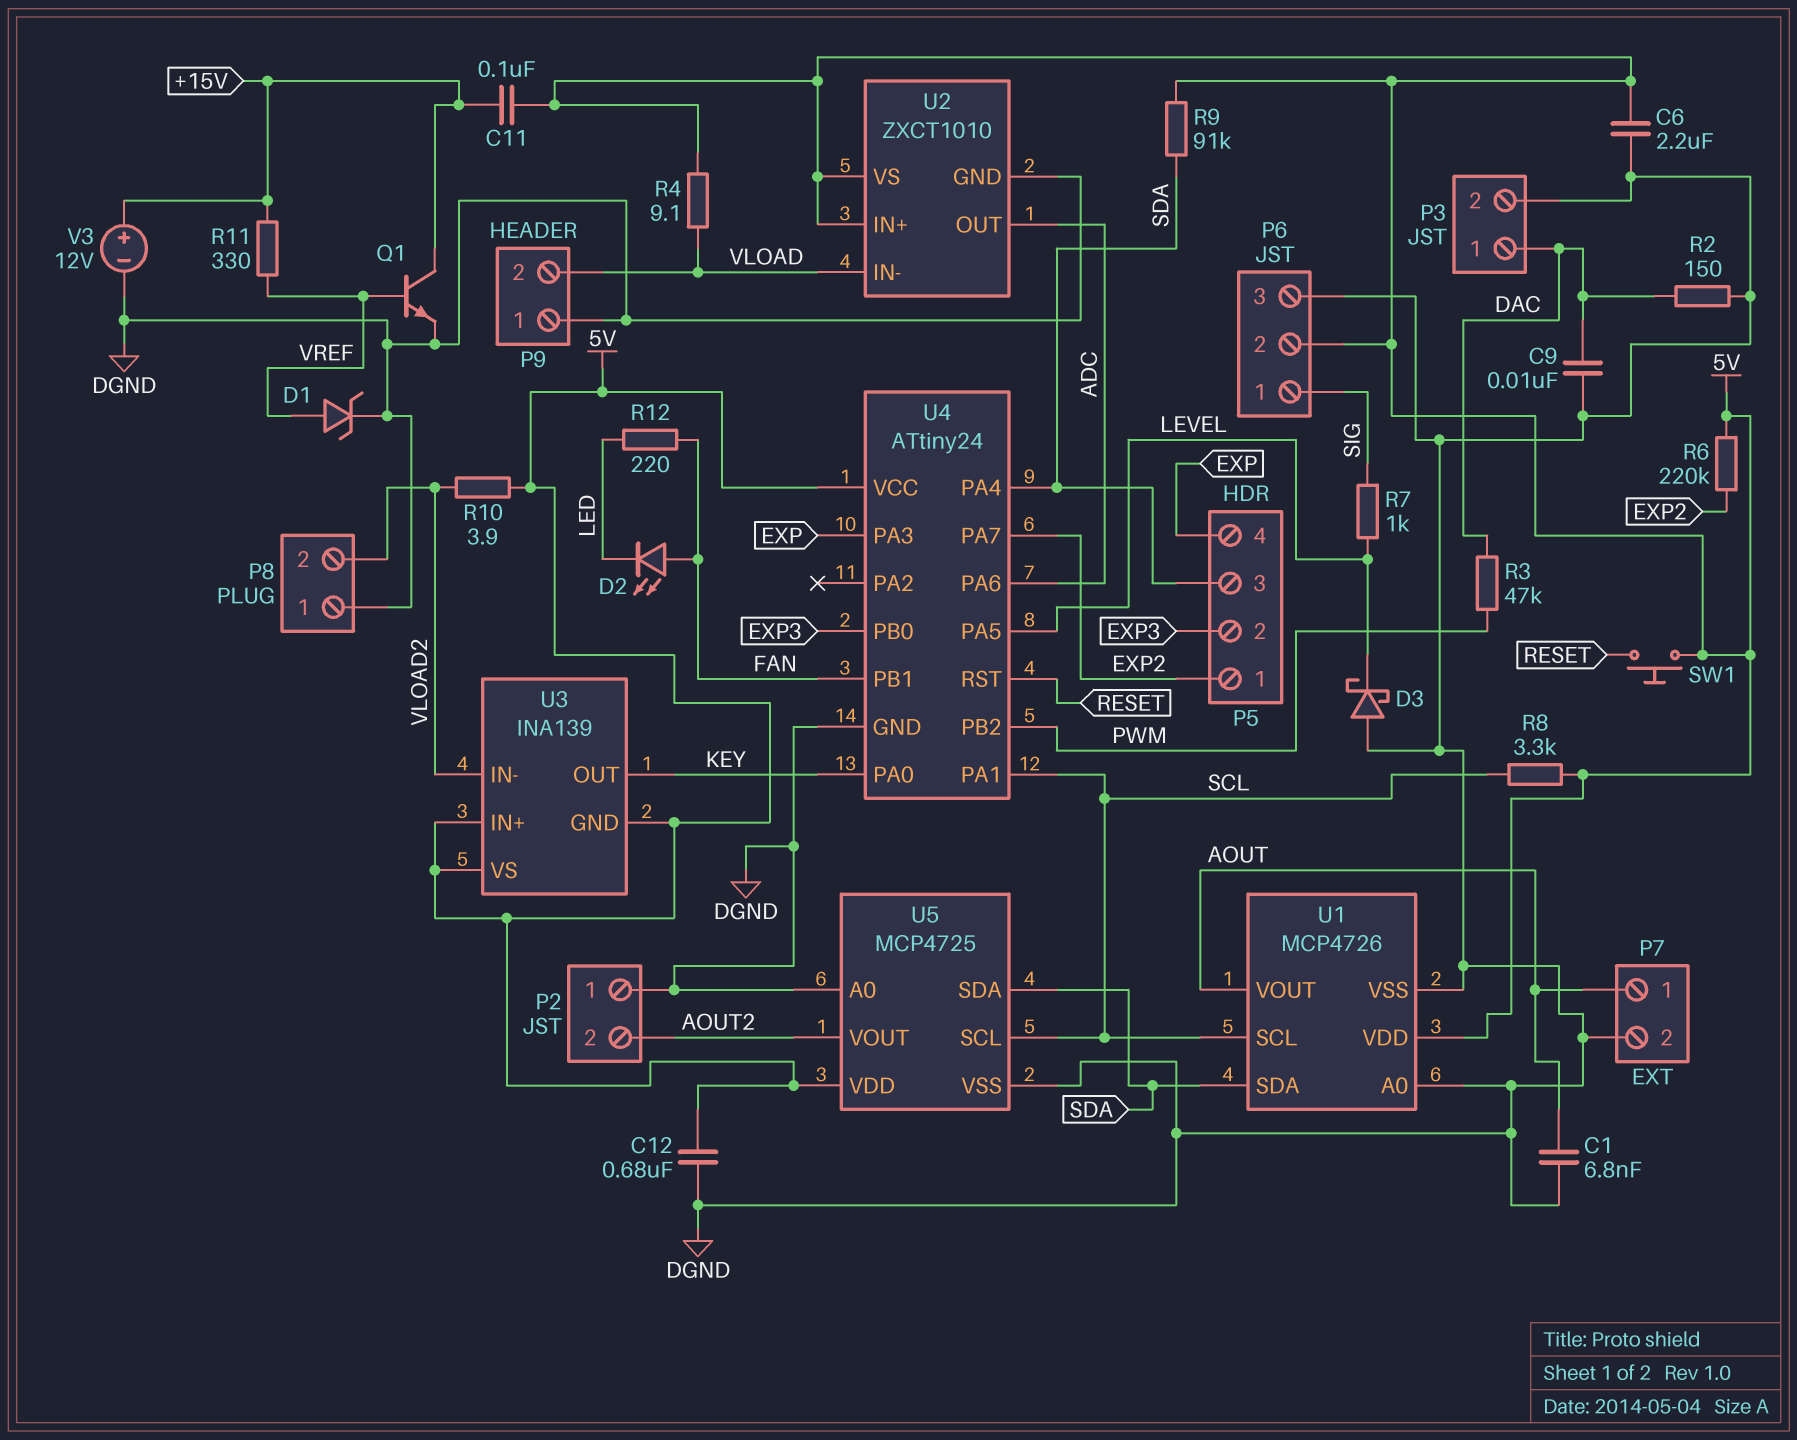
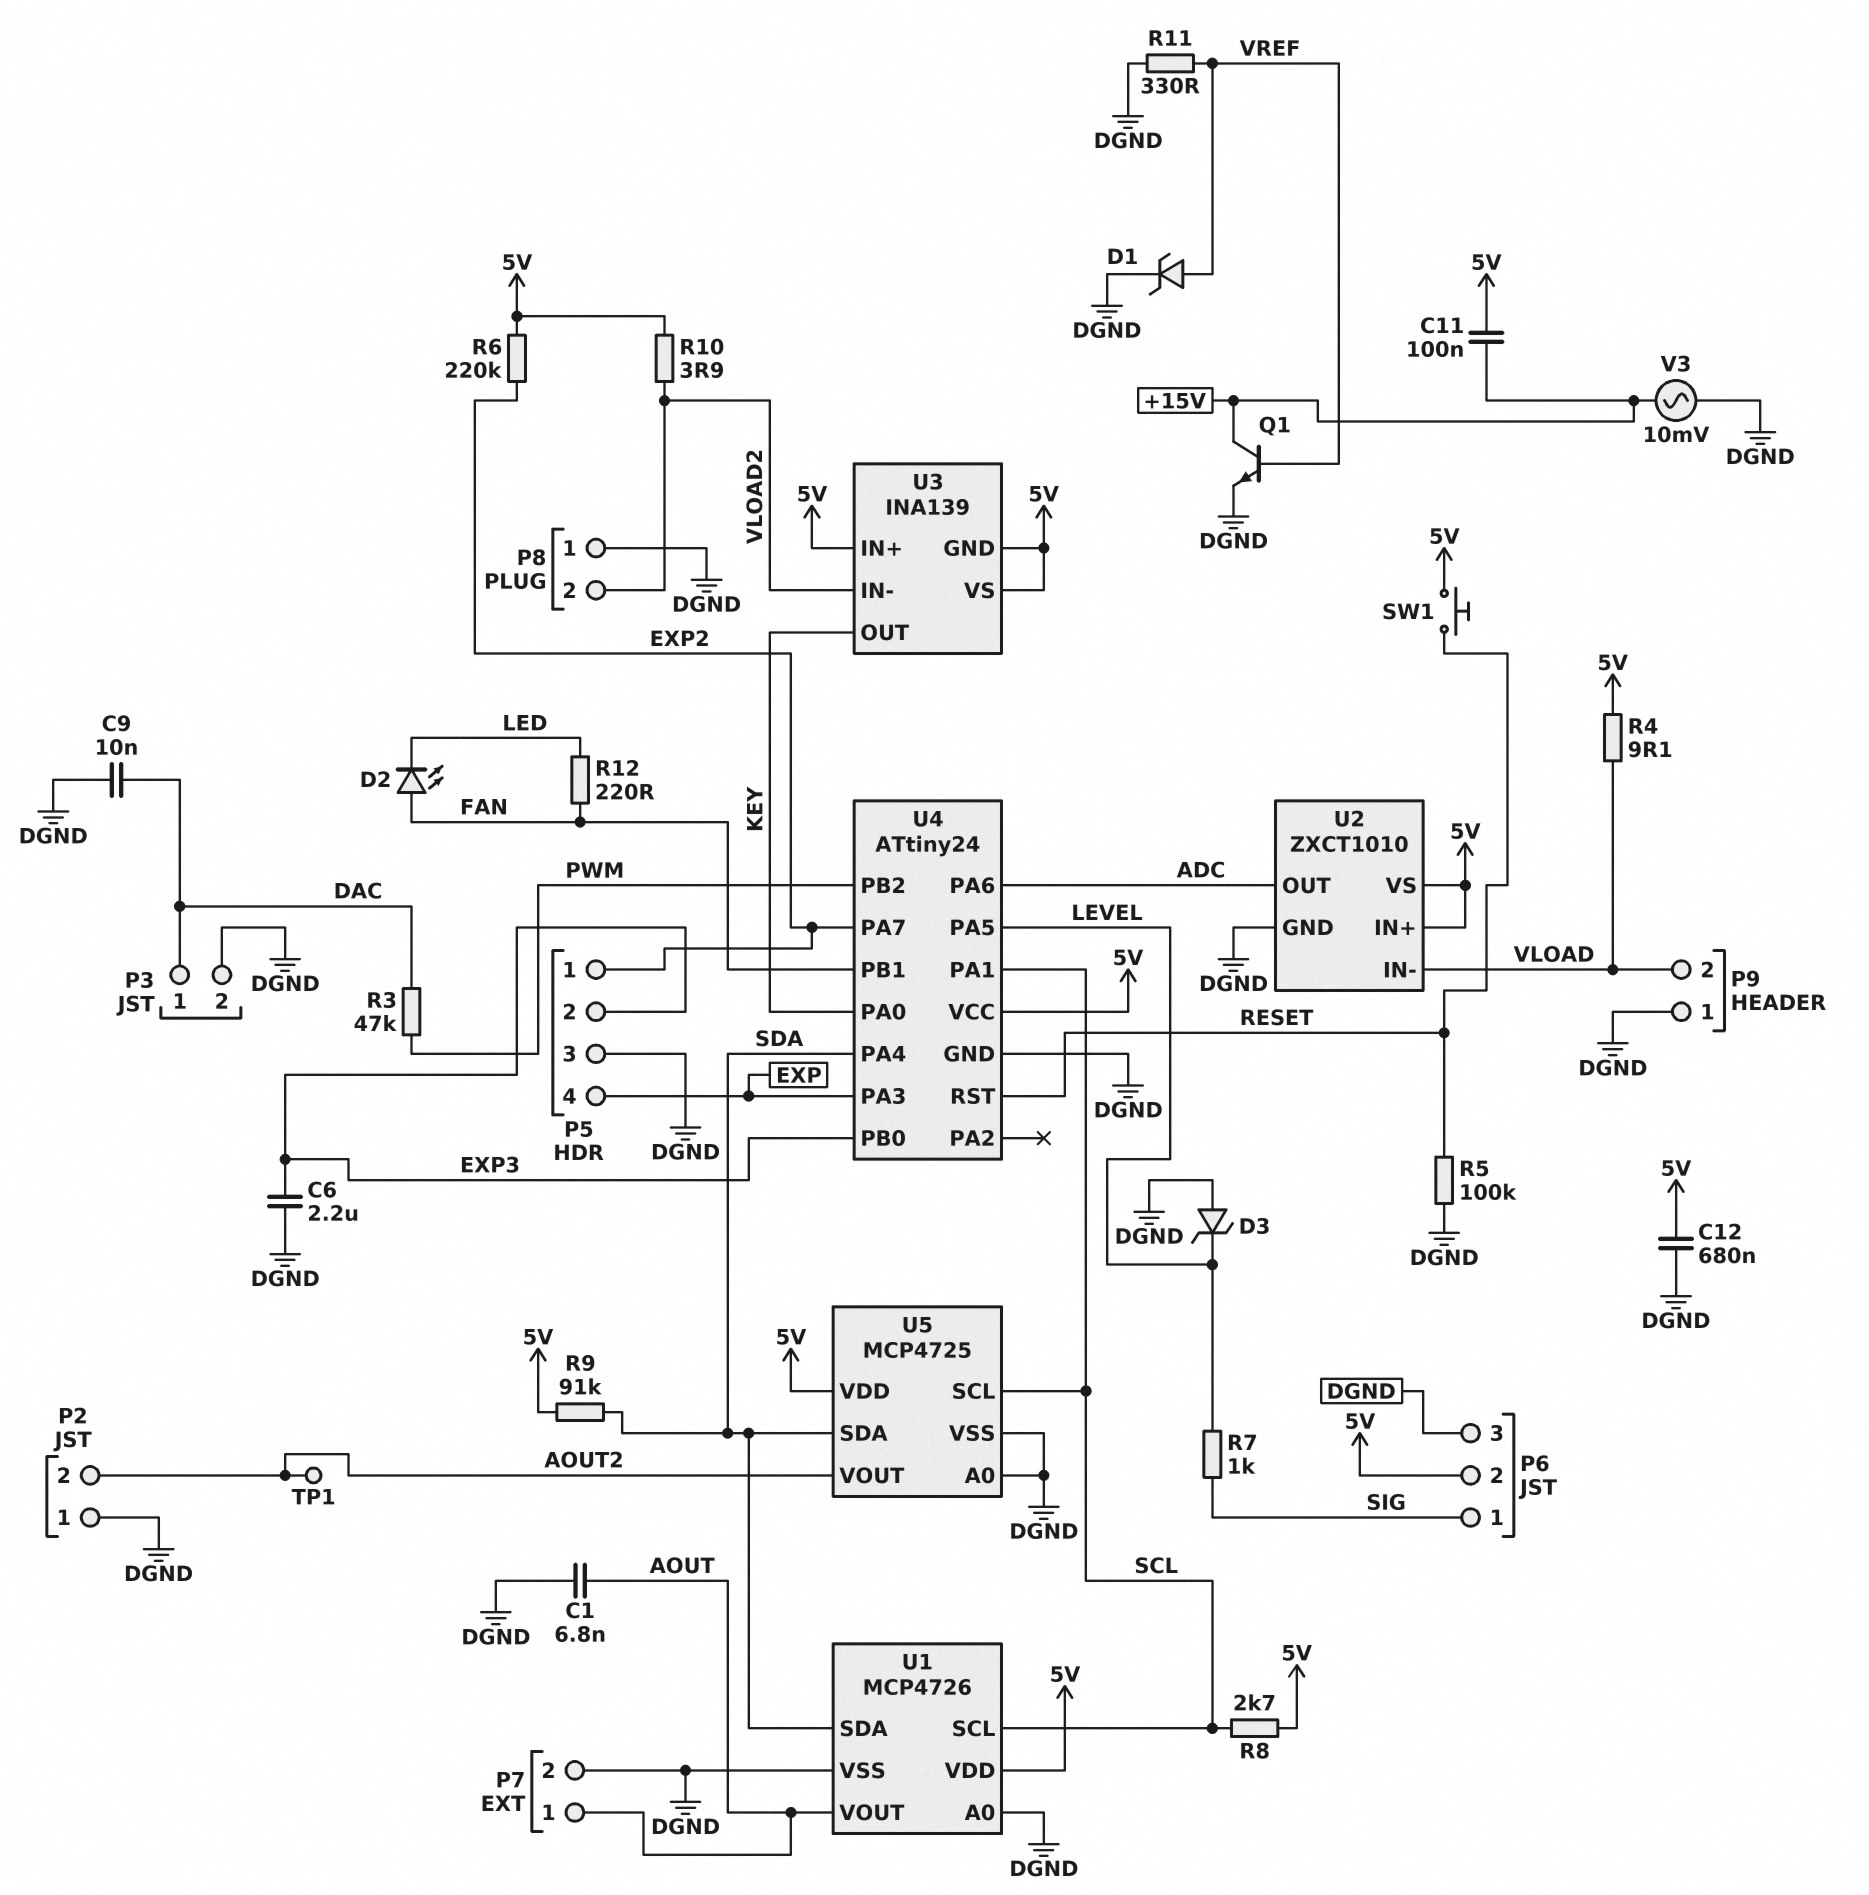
C6: 2.2uF (5V, DGND) -> 2.2uF (DGND, EXP3)
D3: schottky (A DGND, K LEVEL) -> zener (A DGND, K LEVEL)
P5 pin 3: SDA -> DGND
R2: 150 (DAC, DGND) -> none
R5: none -> 100k (DGND, RESET)
R8: 3.3k (5V, SCL) -> 2.7k (5V, SCL)
R11: 330 (+15V, VREF) -> 330 (DGND, VREF)
TP1: none -> test point (AOUT2)
V3: 12V (plus +15V, minus DGND) -> AC 10mV (+15V, DGND)

